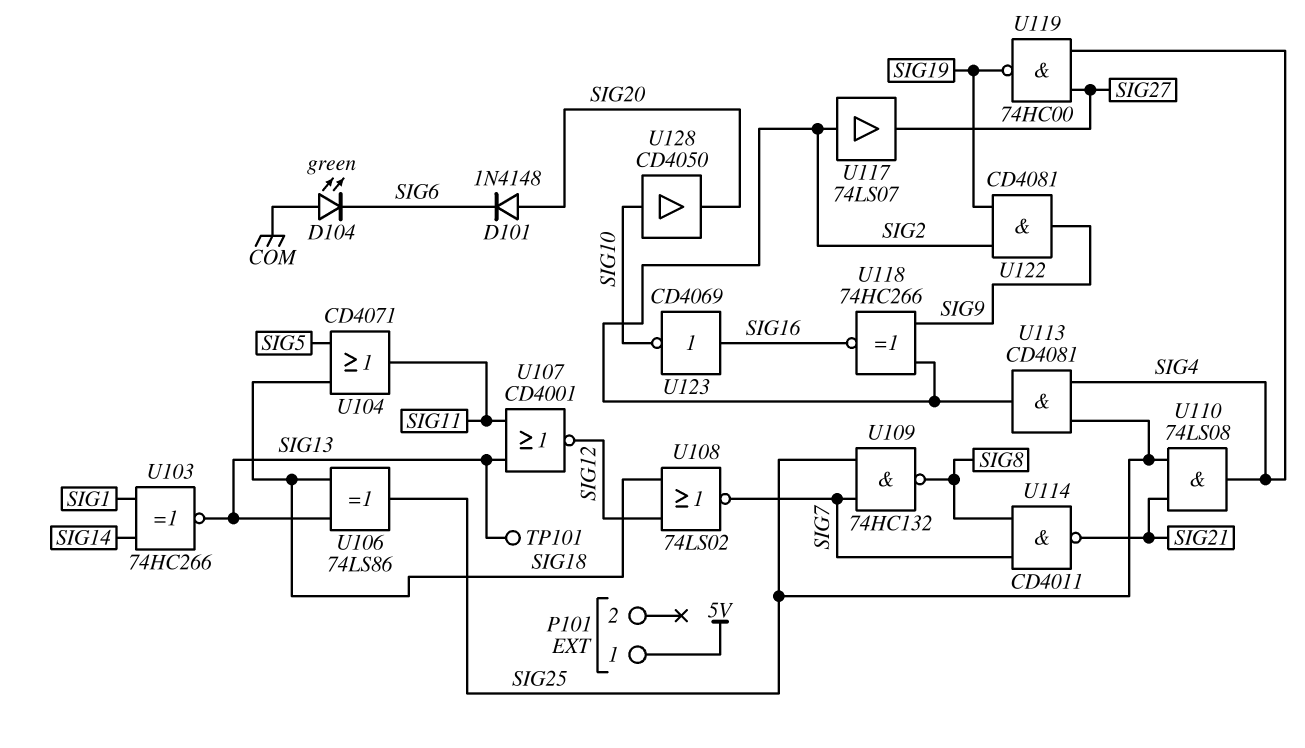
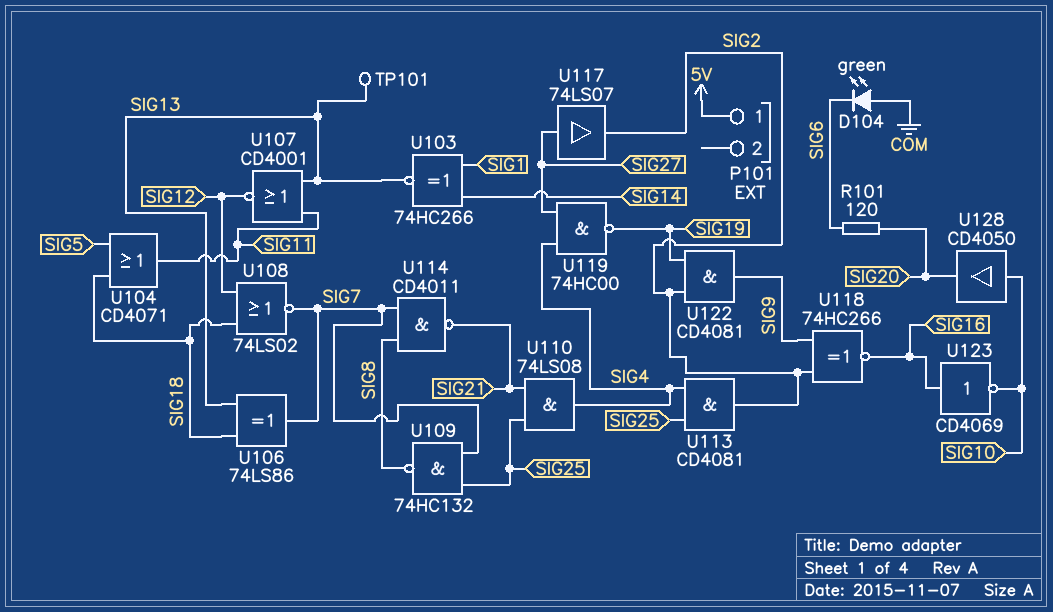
D101: diode 1N4148 (A SIG20, K SIG6) -> none
R101: none -> 120 (SIG6, SIG20)
U106: XOR 74LS86 (in SIG13, in SIG18, out SIG25) -> XOR 74LS86 (in SIG13, in SIG18, out SIG7)
U117: buffer 74LS07 (in SIG2, out SIG27) -> buffer 74LS07 (in SIG27, out SIG2)

